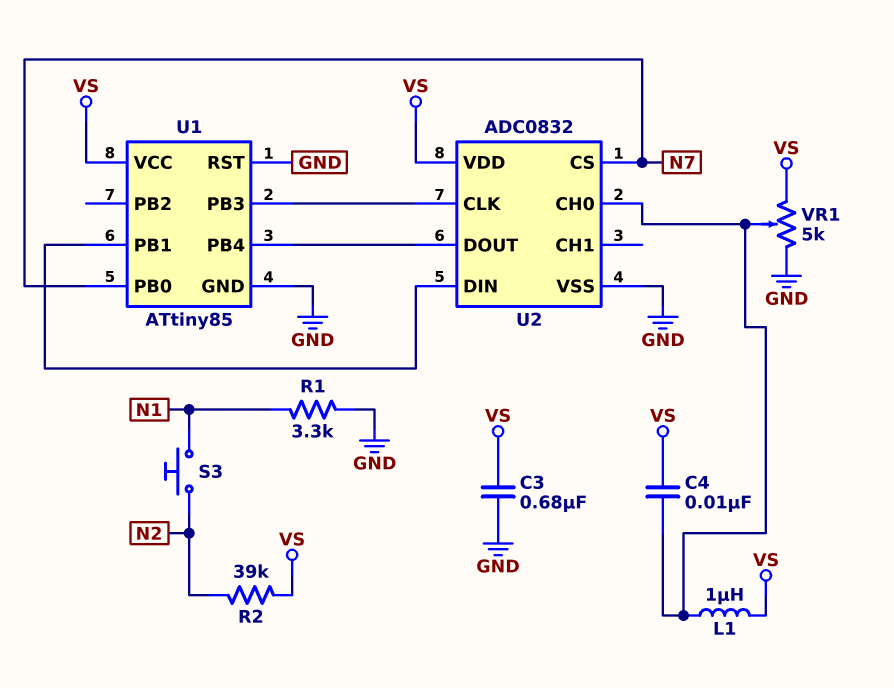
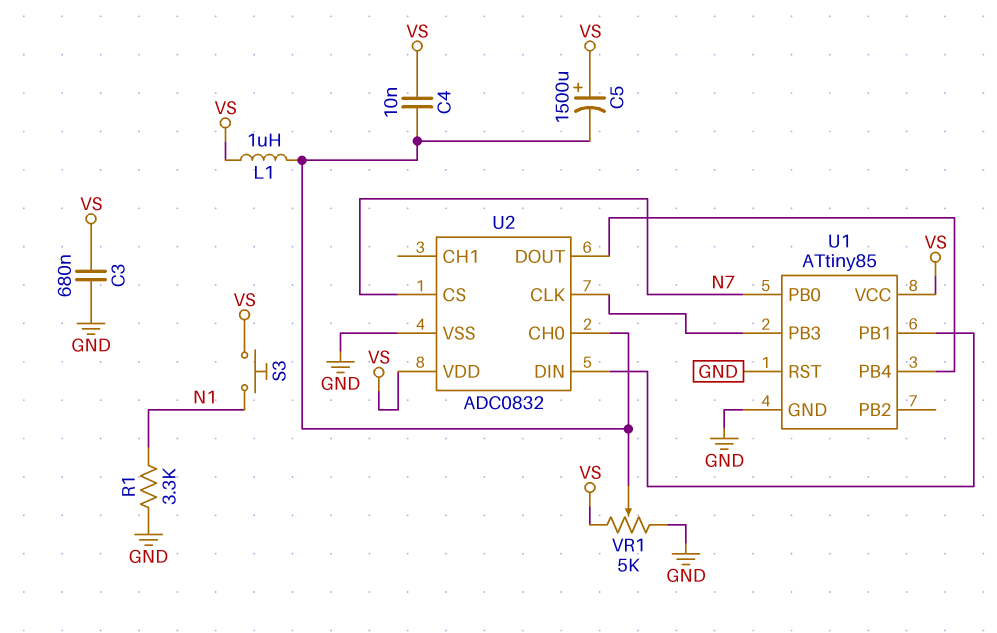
C5: none -> 1500uF (plus VS, minus U2/CH0)
R2: 39k (N2, VS) -> none
S3: button (N1, N2) -> button (N1, VS)

